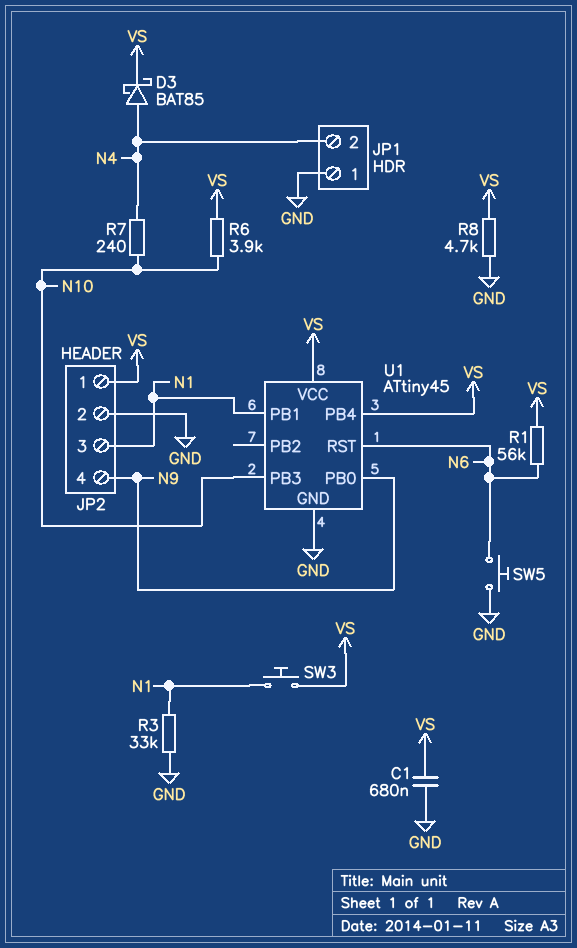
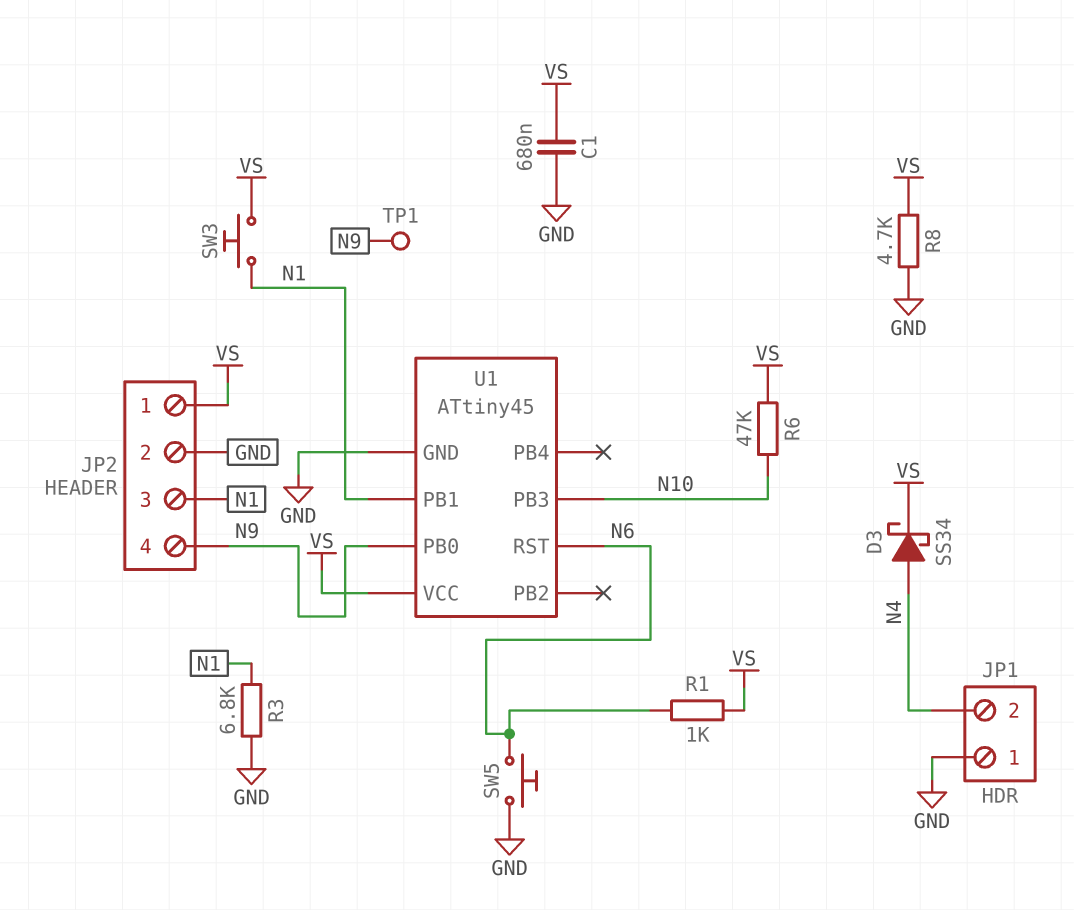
D3: schottky BAT85 (A N4, K VS) -> schottky SS34 (A N4, K VS)
R1: 56k (N6, VS) -> 1k (N6, VS)
R3: 33k (GND, N1) -> 6.8k (GND, N1)
R6: 3.9k (N10, VS) -> 47k (N10, VS)
R7: 240 (N4, N10) -> none
TP1: none -> test point (N9)
U1 pin PB4: VS -> none

